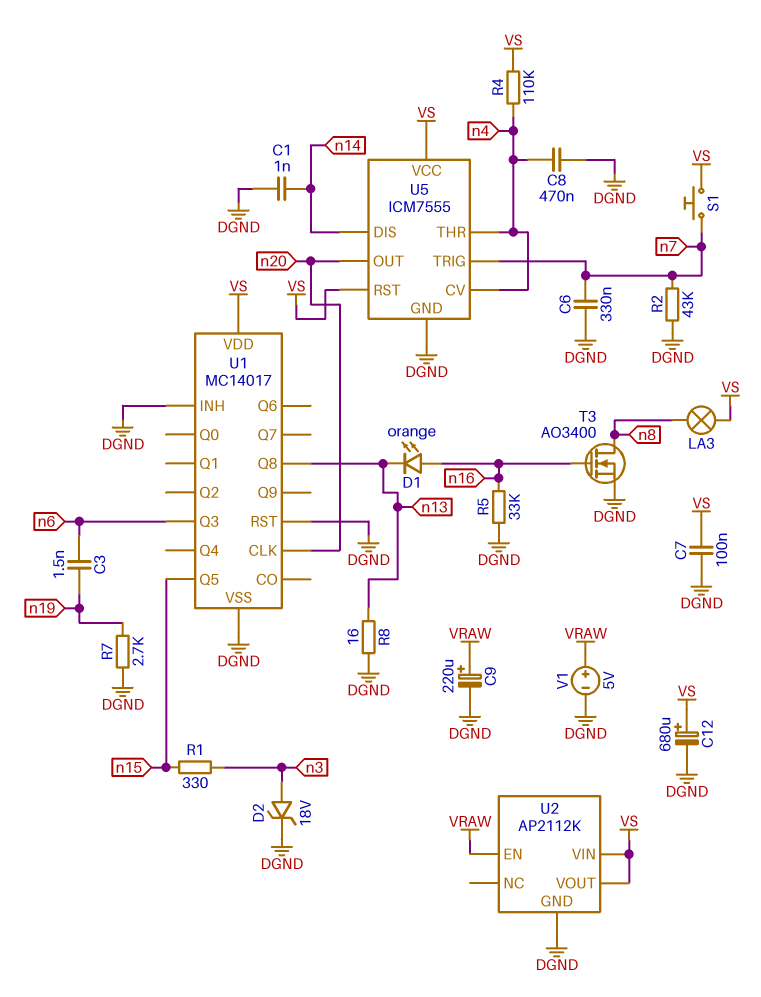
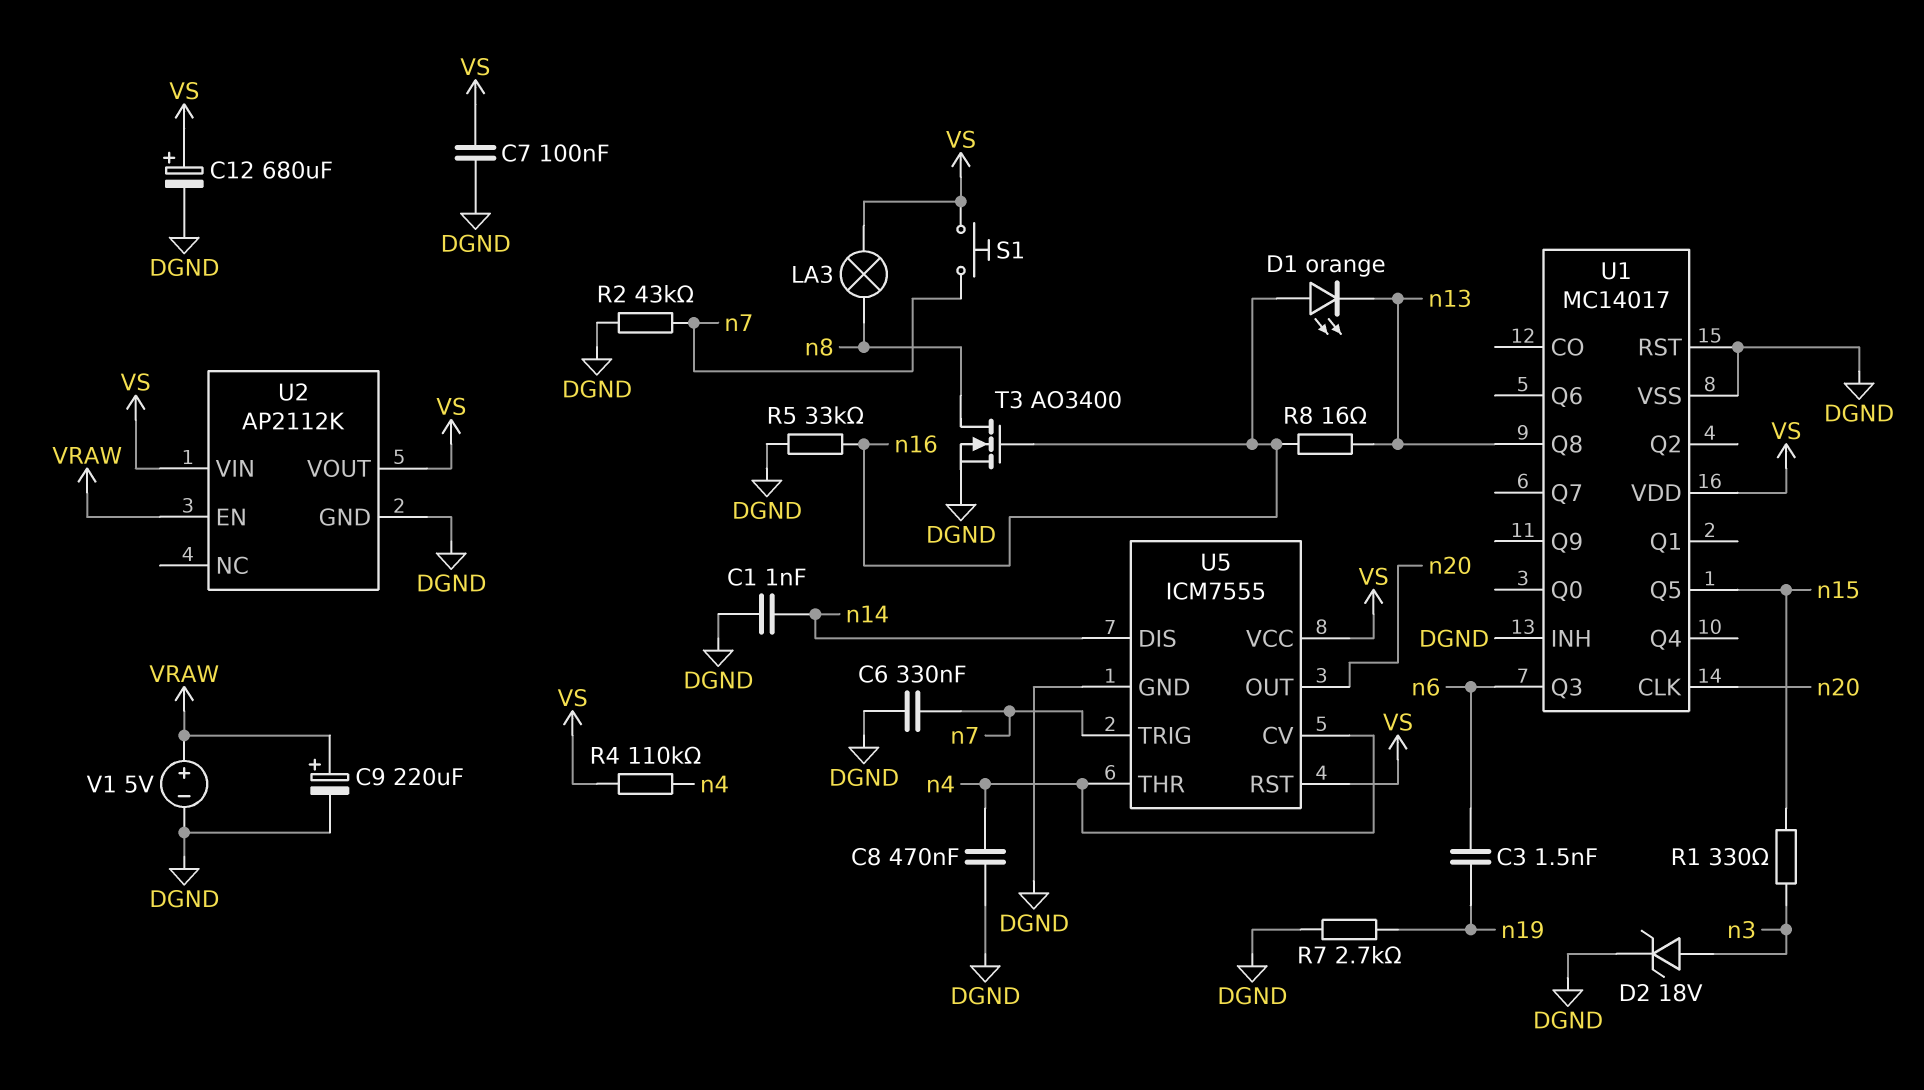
R8: 16 (DGND, n13) -> 16 (n13, n16)

